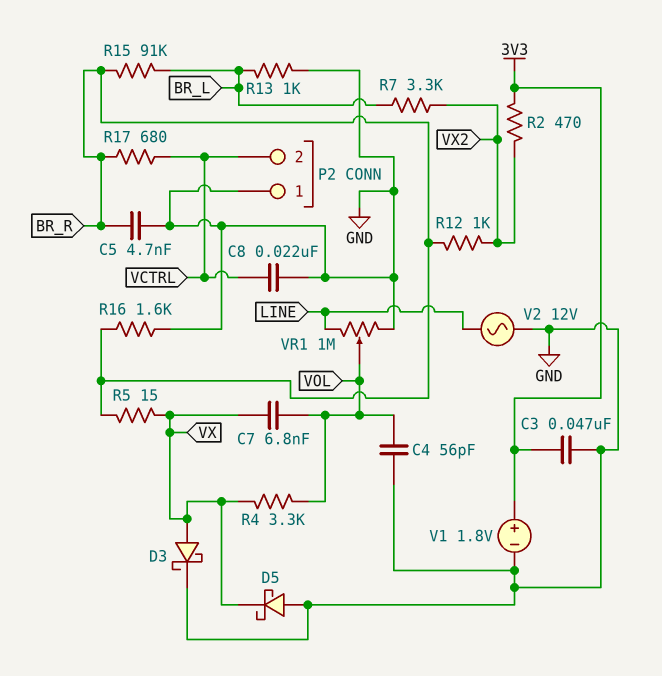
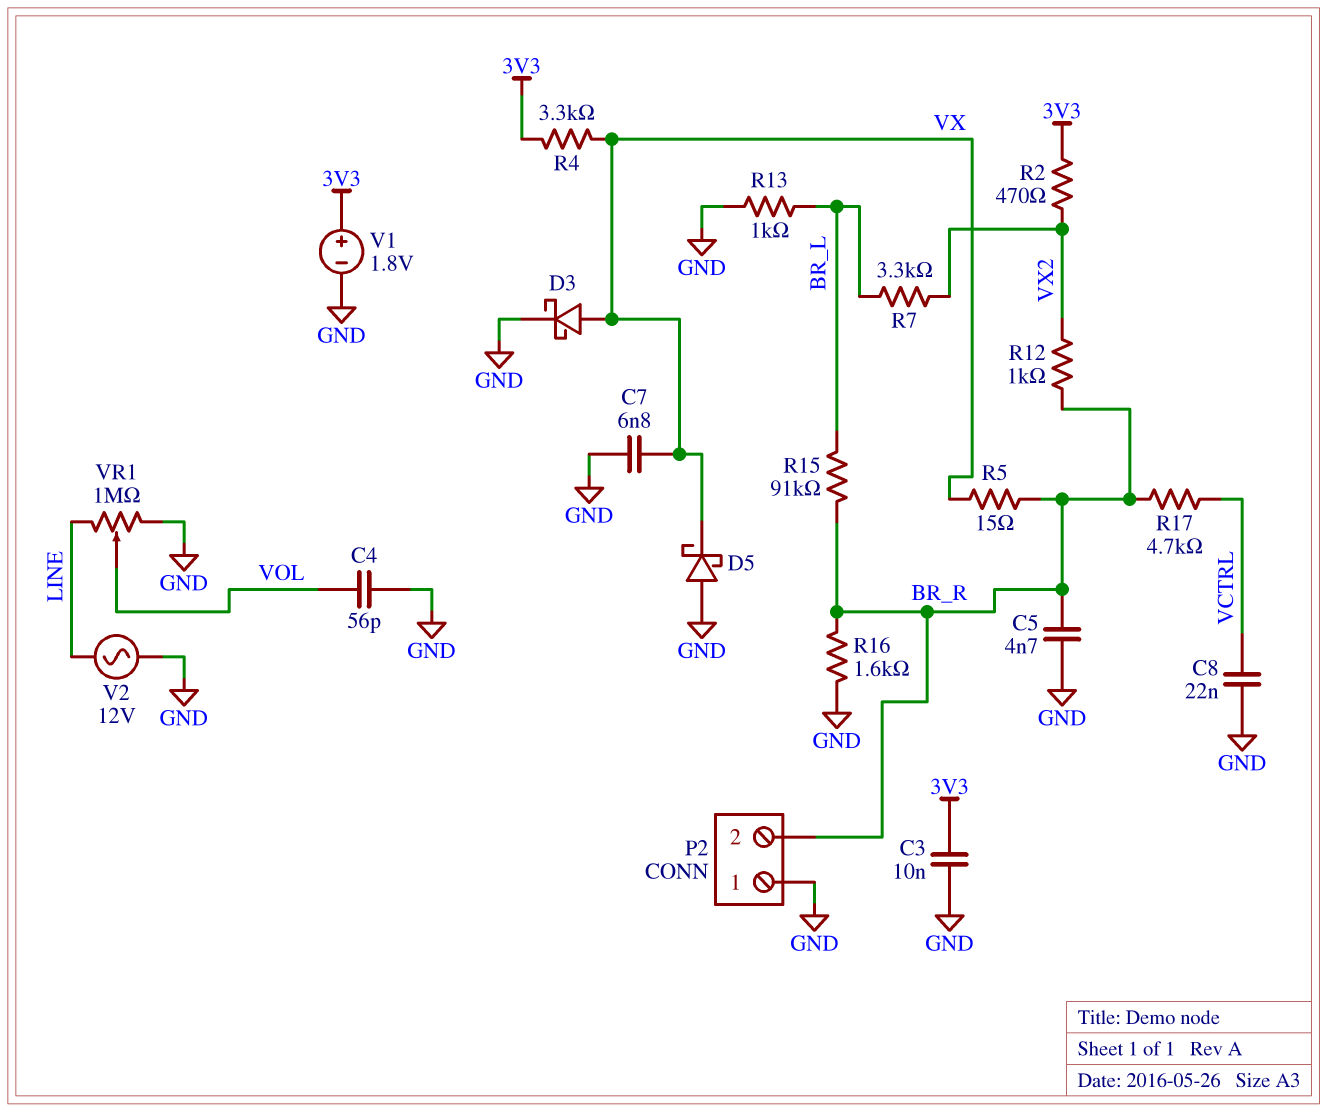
C3: 47nF (3V3, GND) -> 10nF (3V3, GND)
C7: 6.8nF (VOL, VX) -> 6.8nF (GND, VX)
P2 pin 2: VCTRL -> BR_R
R4: 3.3k (VOL, VX) -> 3.3k (3V3, VX)
R17: 680 (BR_R, VCTRL) -> 4.7k (BR_R, VCTRL)

